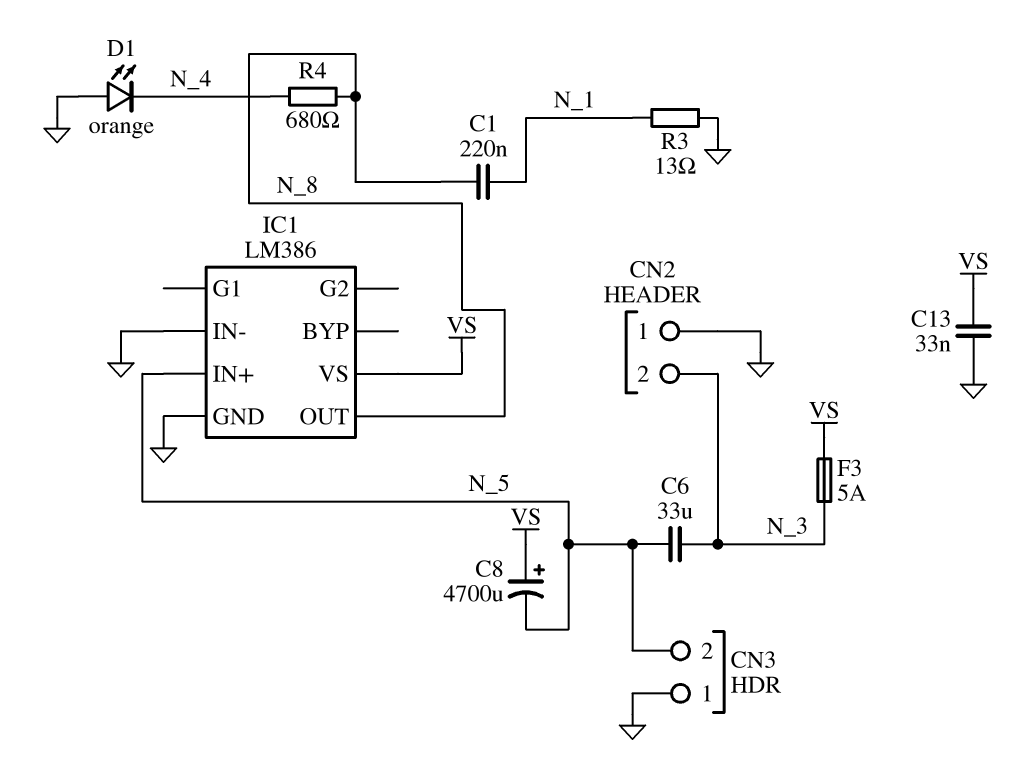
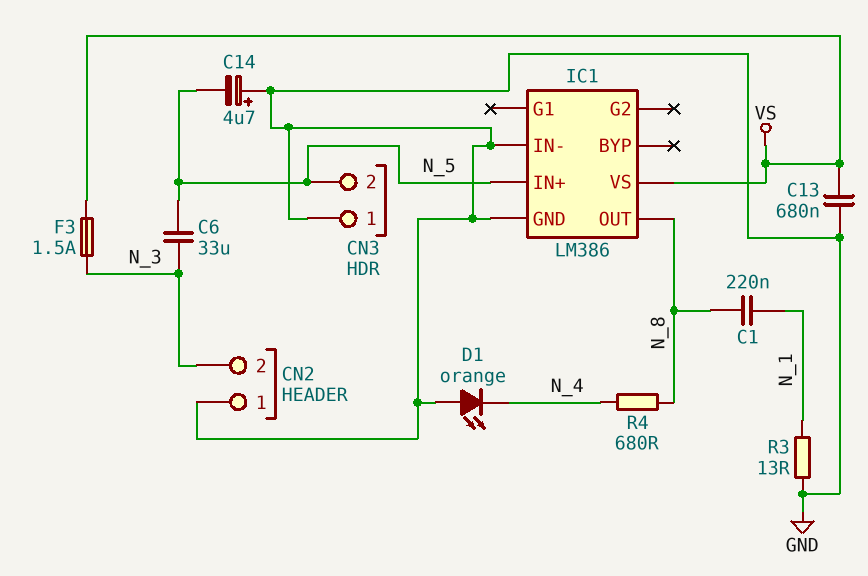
C8: 4700uF (plus VS, minus N_5) -> none
C13: 33nF (GND, VS) -> 680nF (GND, VS)
C14: none -> 4.7uF (plus GND, minus N_5)
F3: 5A (N_3, VS) -> 1.5A (N_3, VS)

